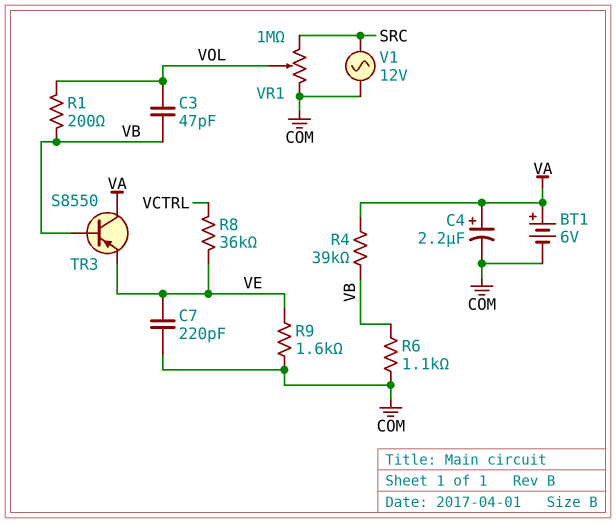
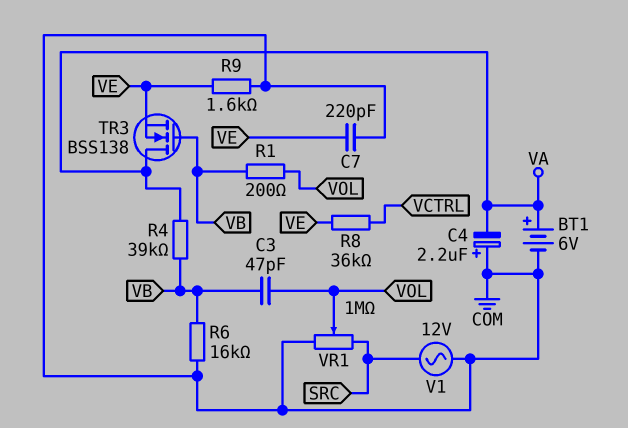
C4: 2.2uF (plus VA, minus COM) -> 2.2uF (plus COM, minus VA)
R6: 1.1k (COM, VB) -> 16k (COM, VB)
TR3: PNP S8550 (B VB, C VA, E VE) -> NMOS BSS138 (G VB, D VA, S VE)

